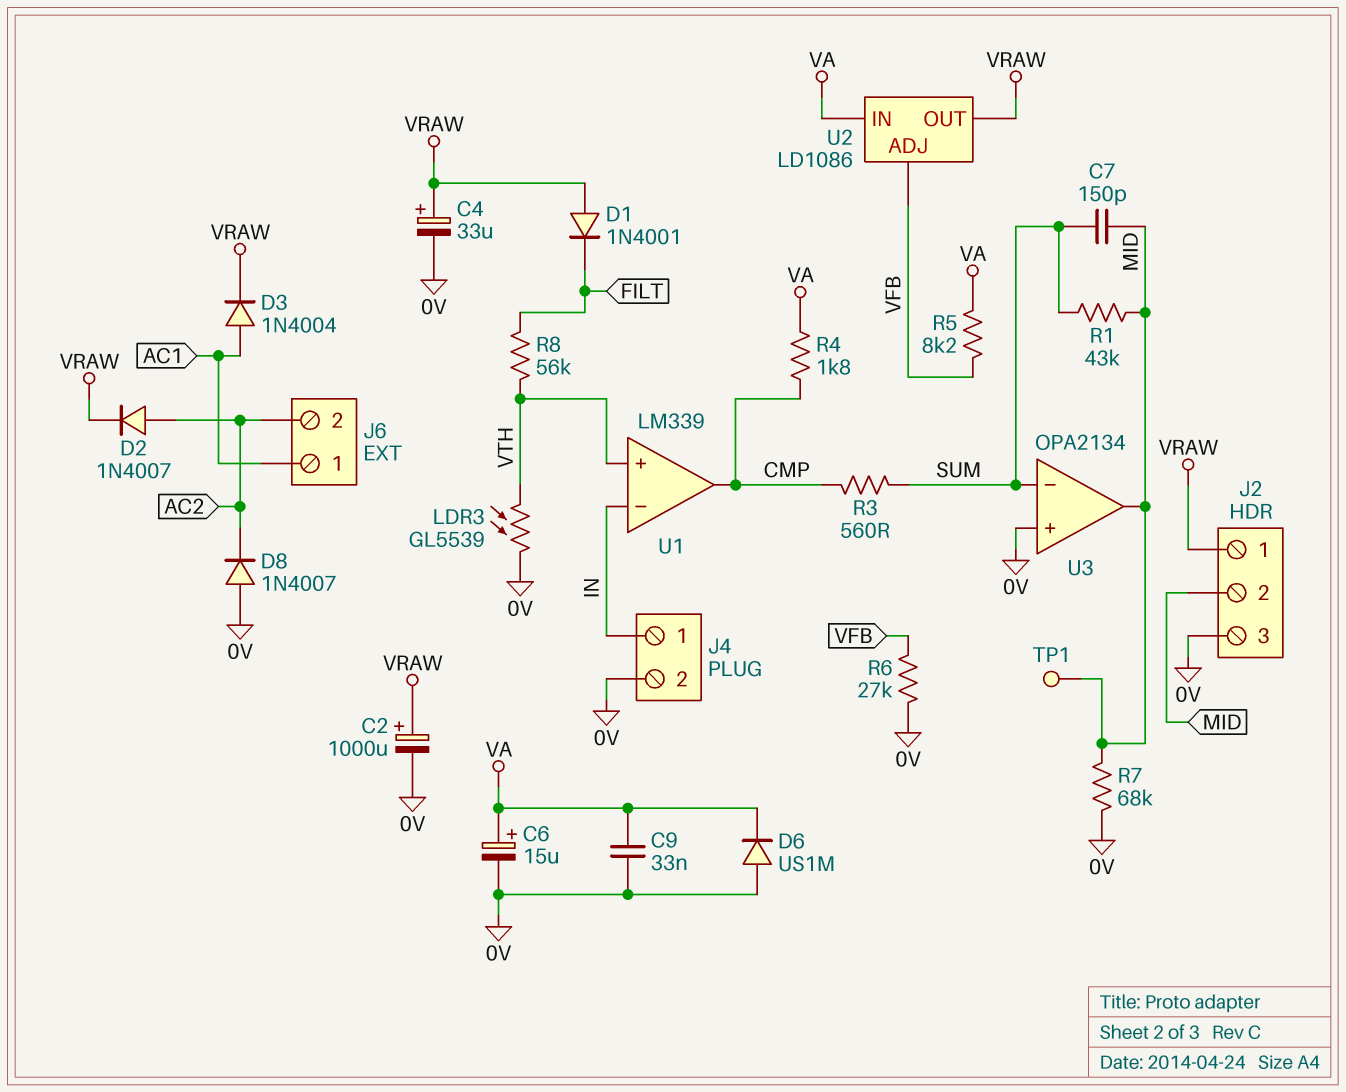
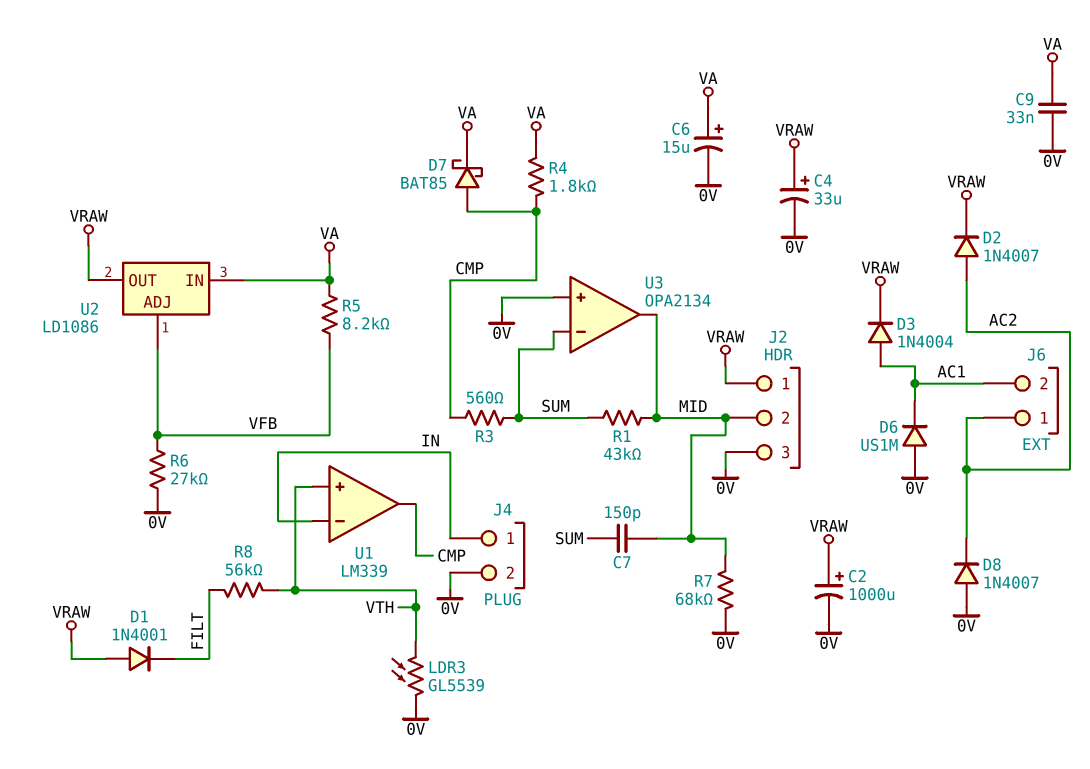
D6: diode US1M (A 0V, K VA) -> diode US1M (A 0V, K AC1)
D7: none -> schottky BAT85 (A CMP, K VA)
J6 pin 1: AC1 -> AC2
J6 pin 2: AC2 -> AC1
TP1: test point (MID) -> none

